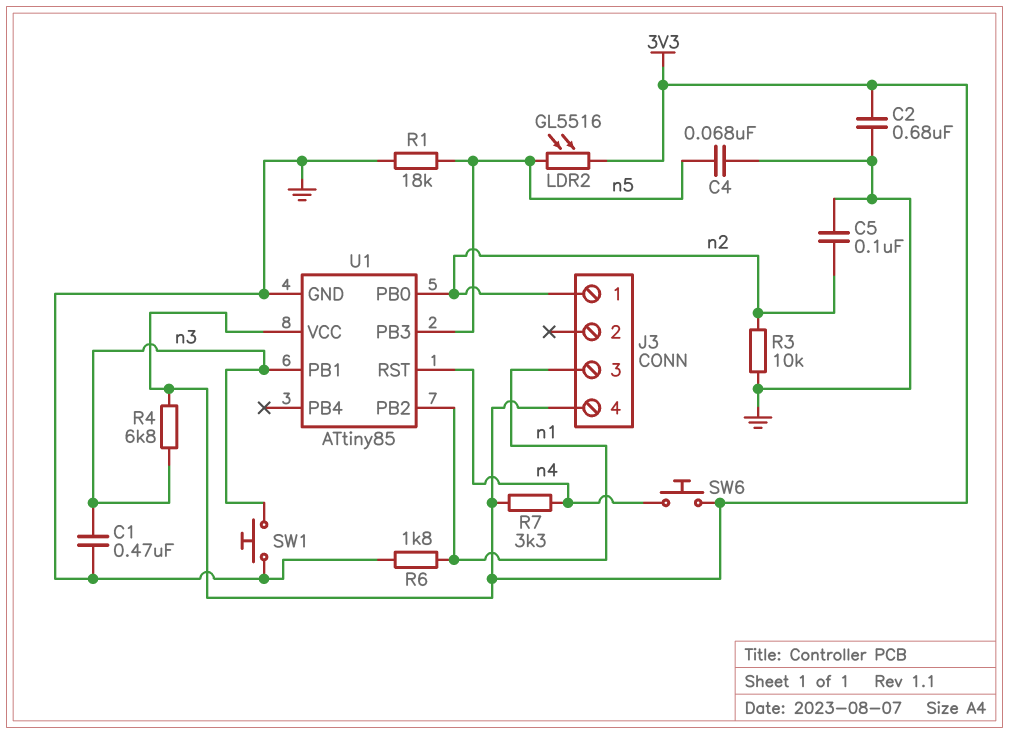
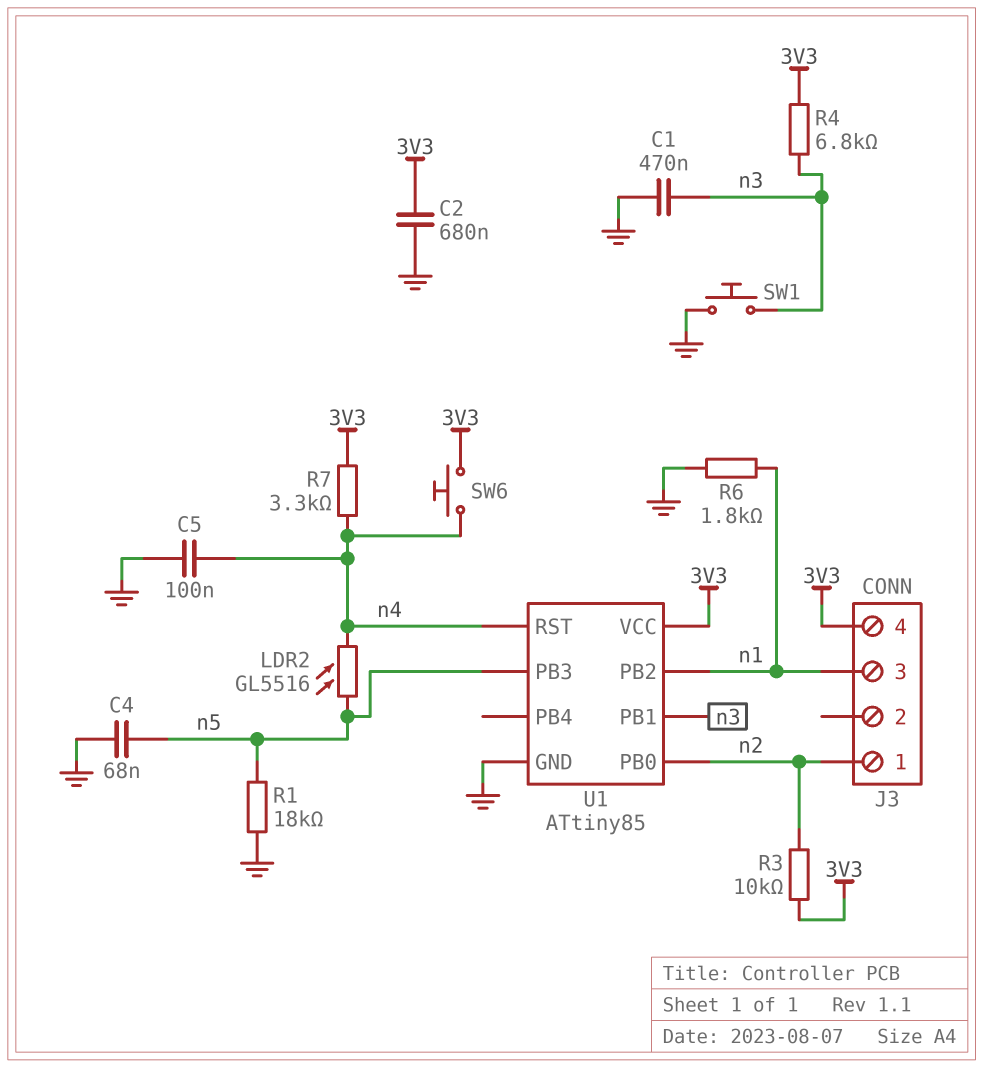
C5: 100nF (GND, n2) -> 100nF (GND, n4)
LDR2: GL5516 (3V3, n5) -> GL5516 (n4, n5)
R3: 10k (GND, n2) -> 10k (3V3, n2)

